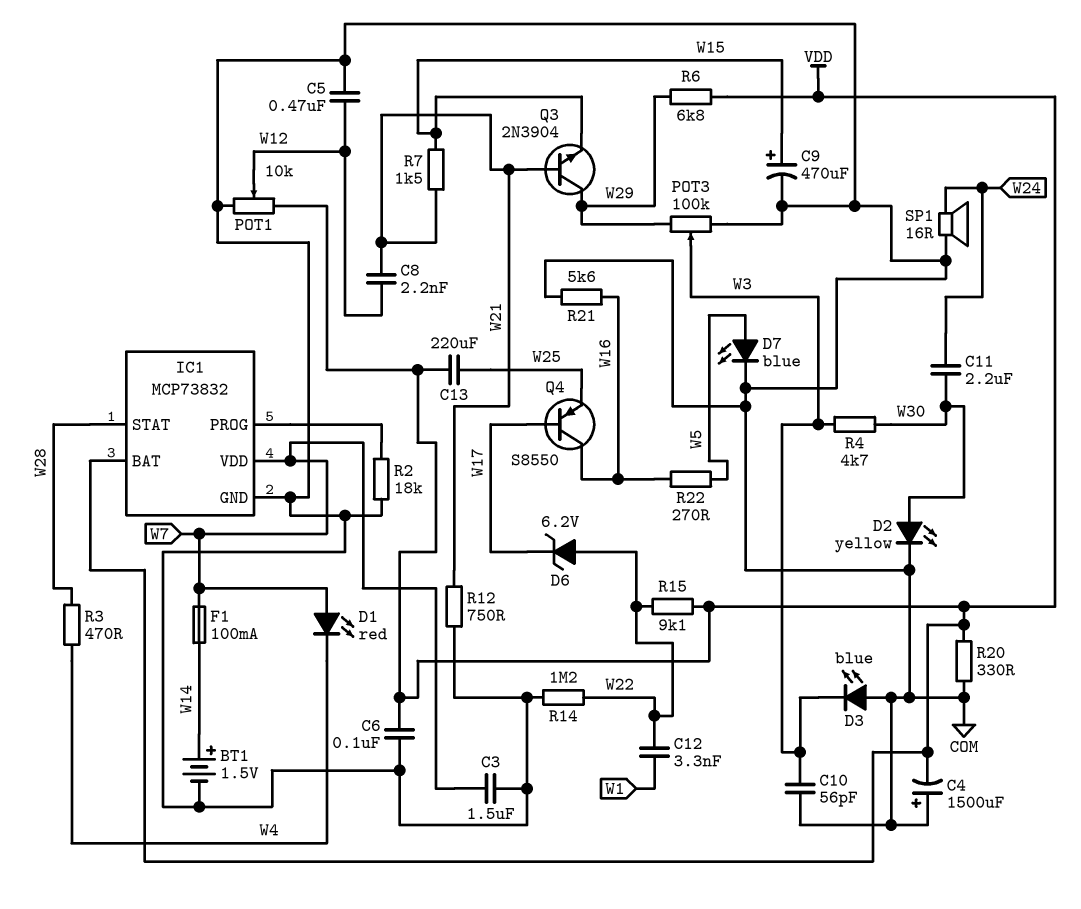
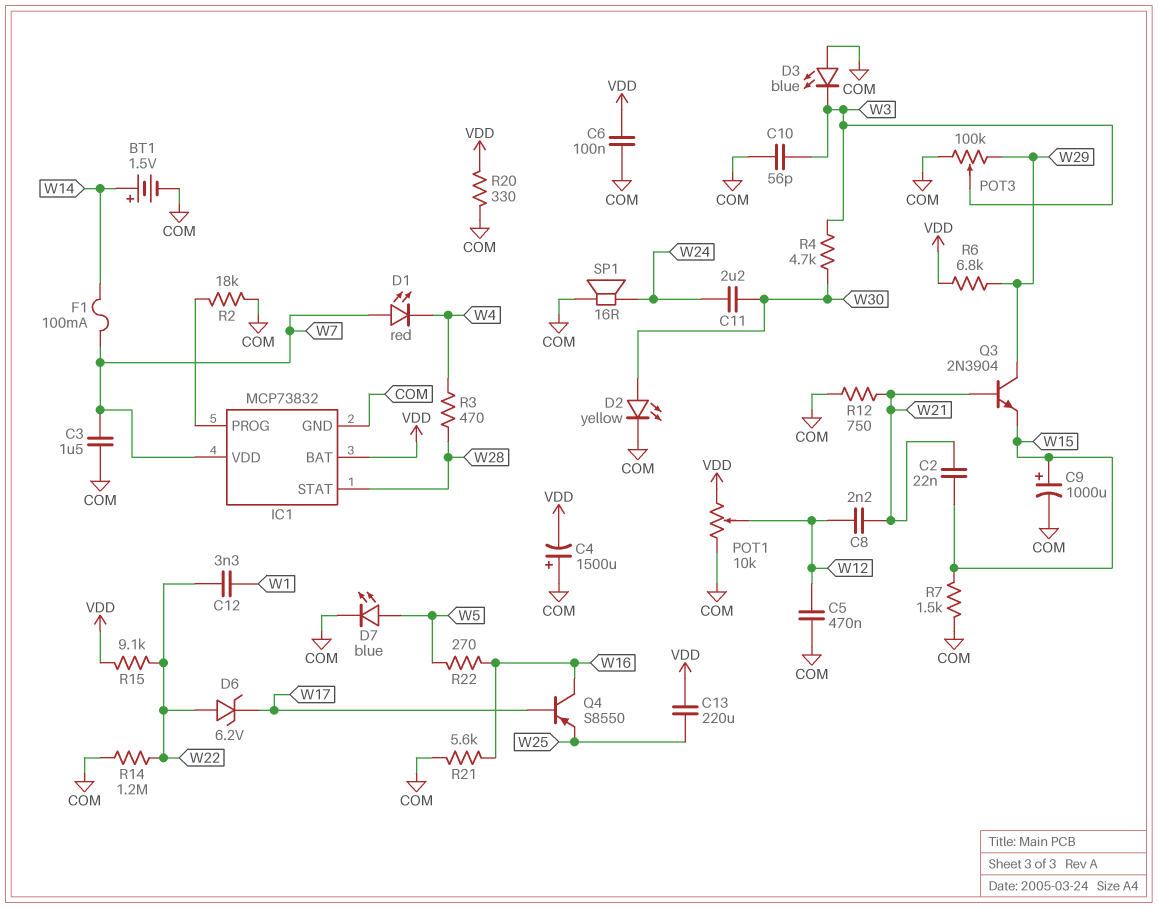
C2: none -> 22nF (W15, W21)
C9: 470uF (plus W15, minus COM) -> 1000uF (plus W15, minus COM)
R7: 1.5k (W15, W21) -> 1.5k (COM, W15)

